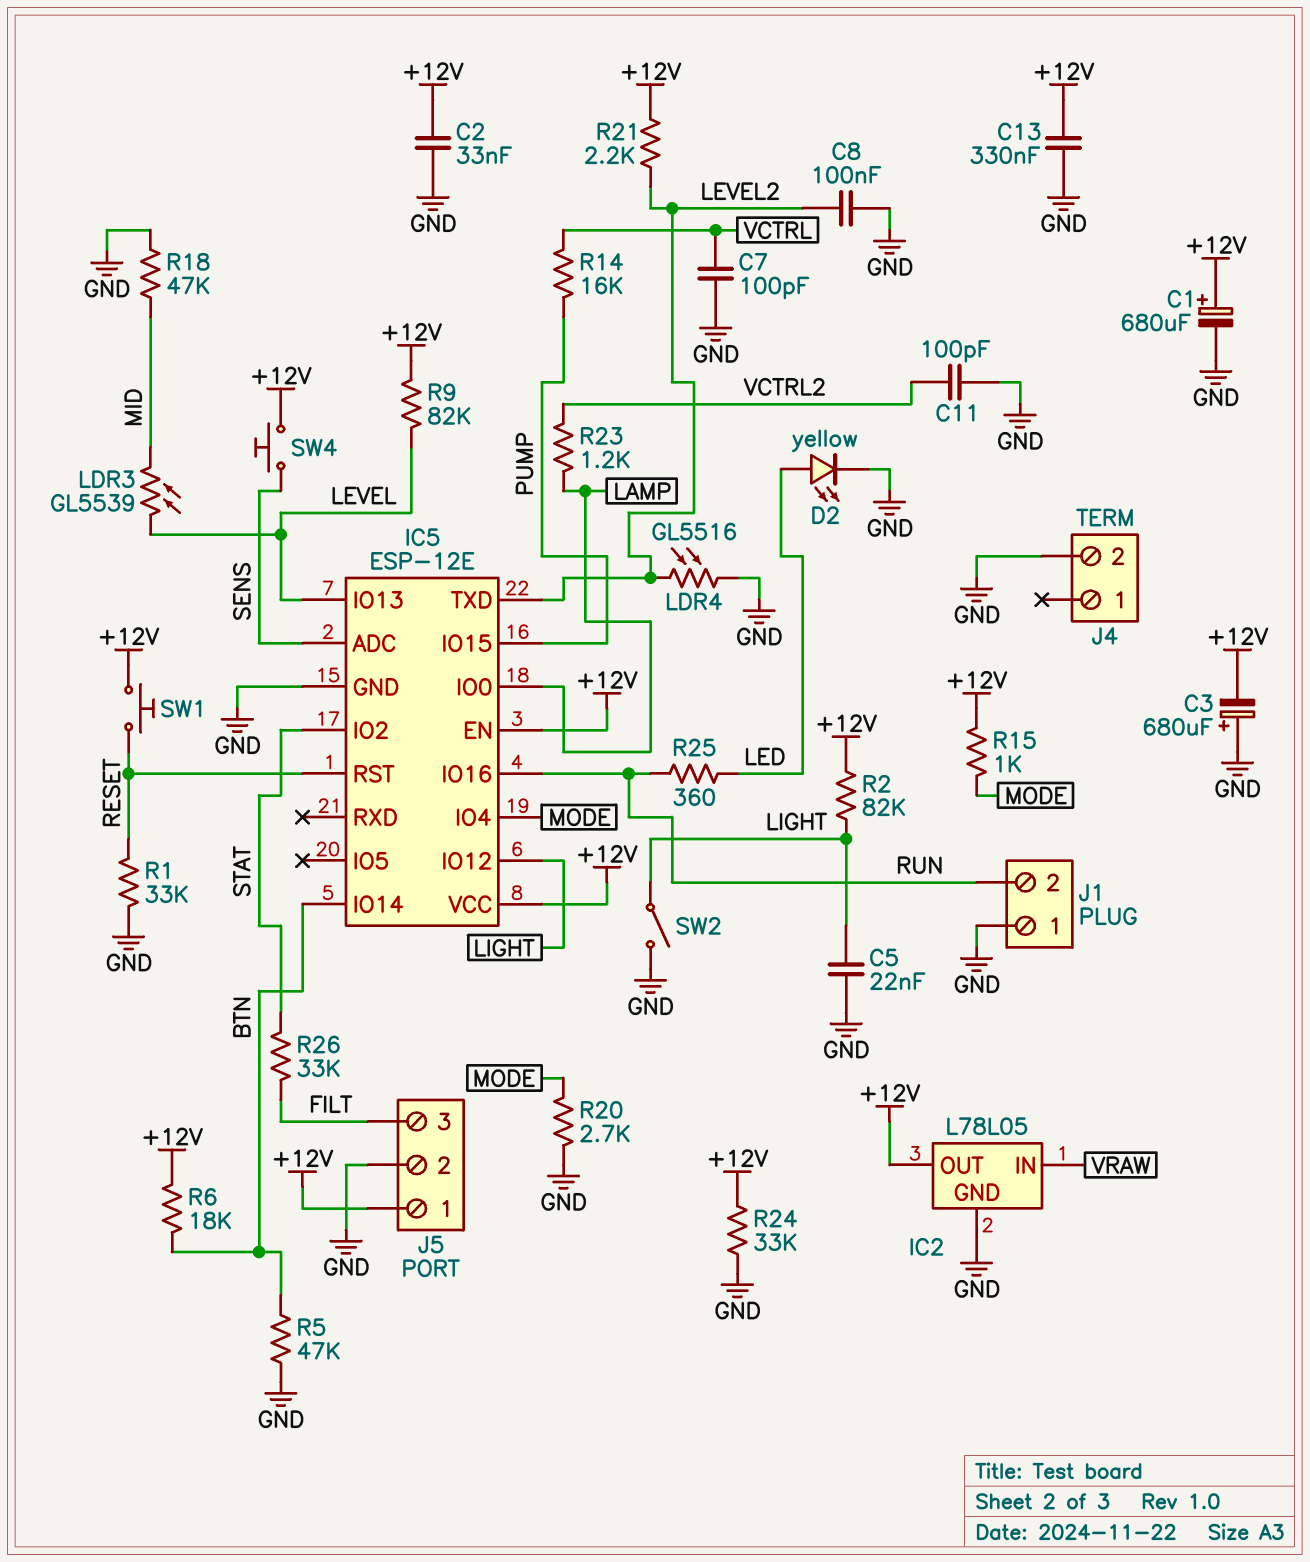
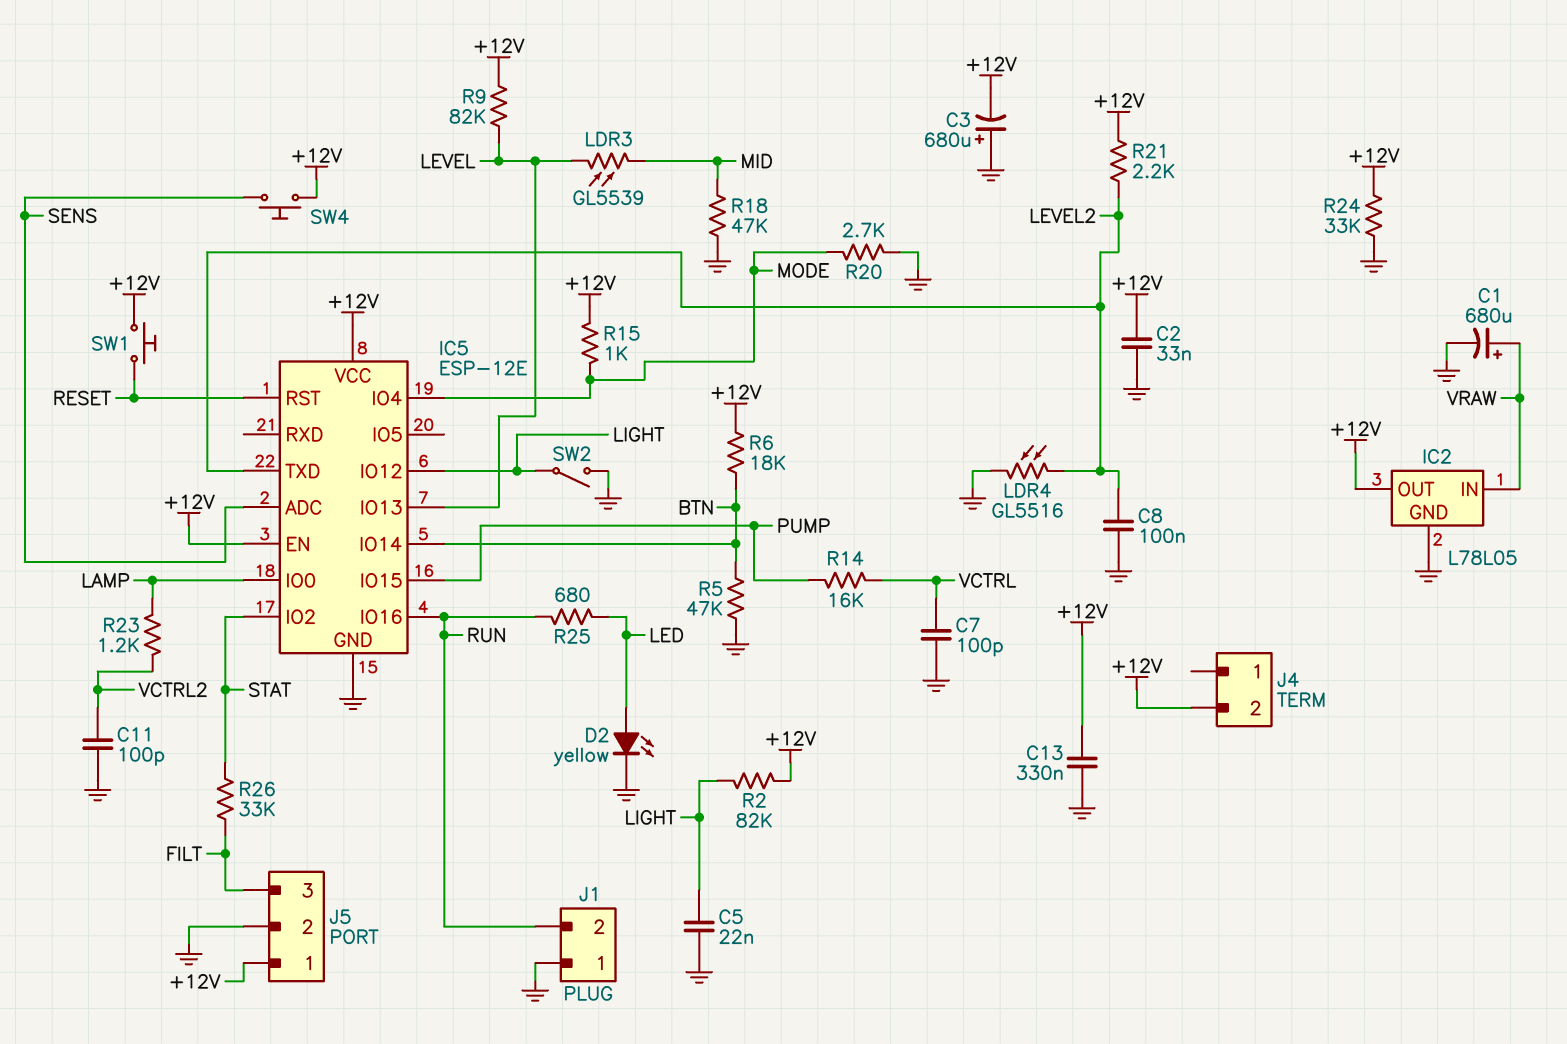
C1: 680uF (plus +12V, minus GND) -> 680uF (plus VRAW, minus GND)
J4 pin 2: GND -> +12V
R1: 33k (GND, RESET) -> none
R25: 360 (LED, RUN) -> 680 (LED, RUN)

